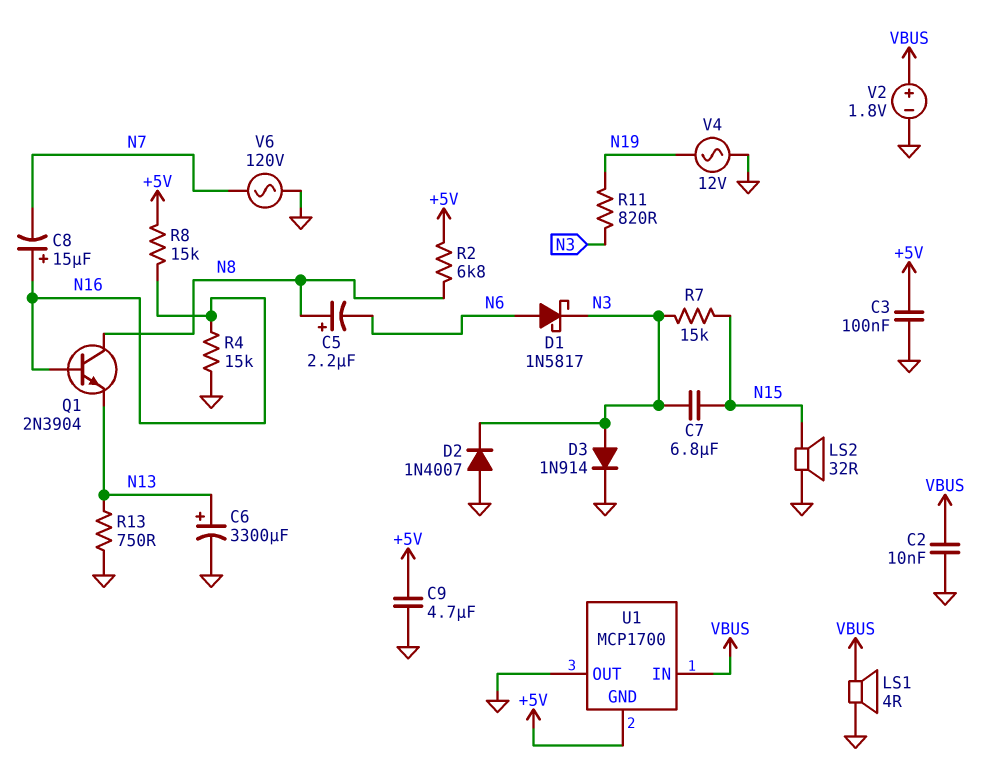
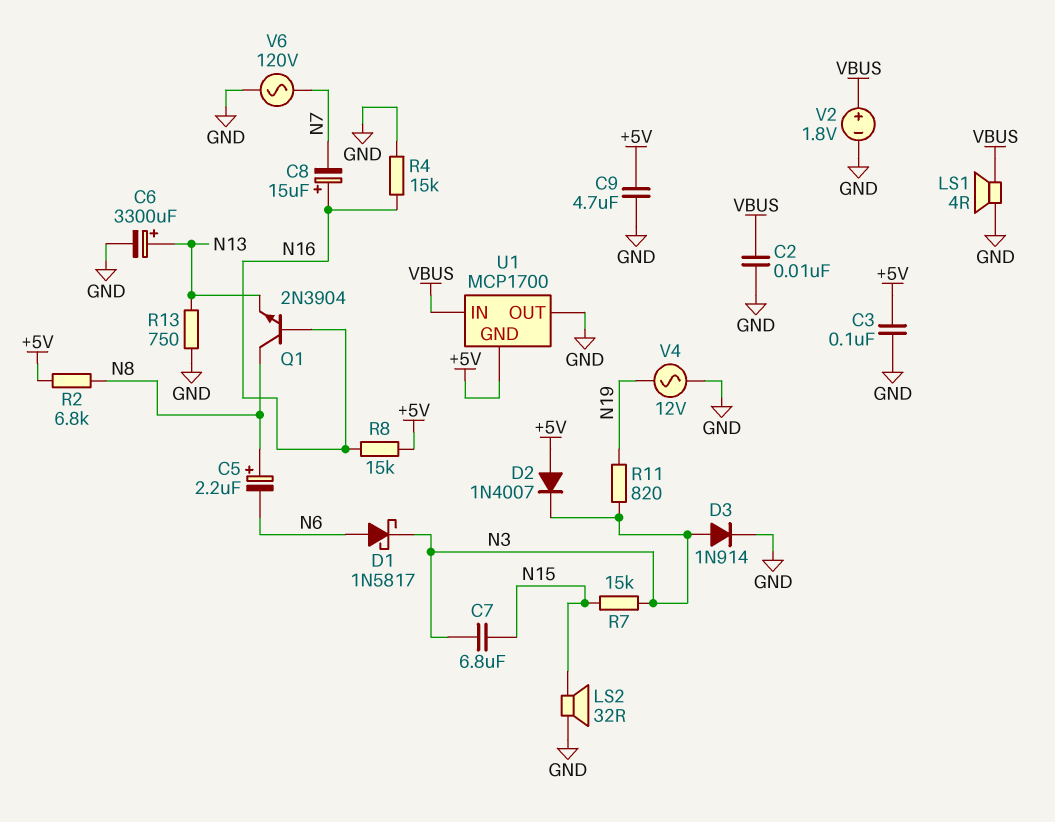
D2: diode 1N4007 (A GND, K N3) -> diode 1N4007 (A +5V, K N3)

